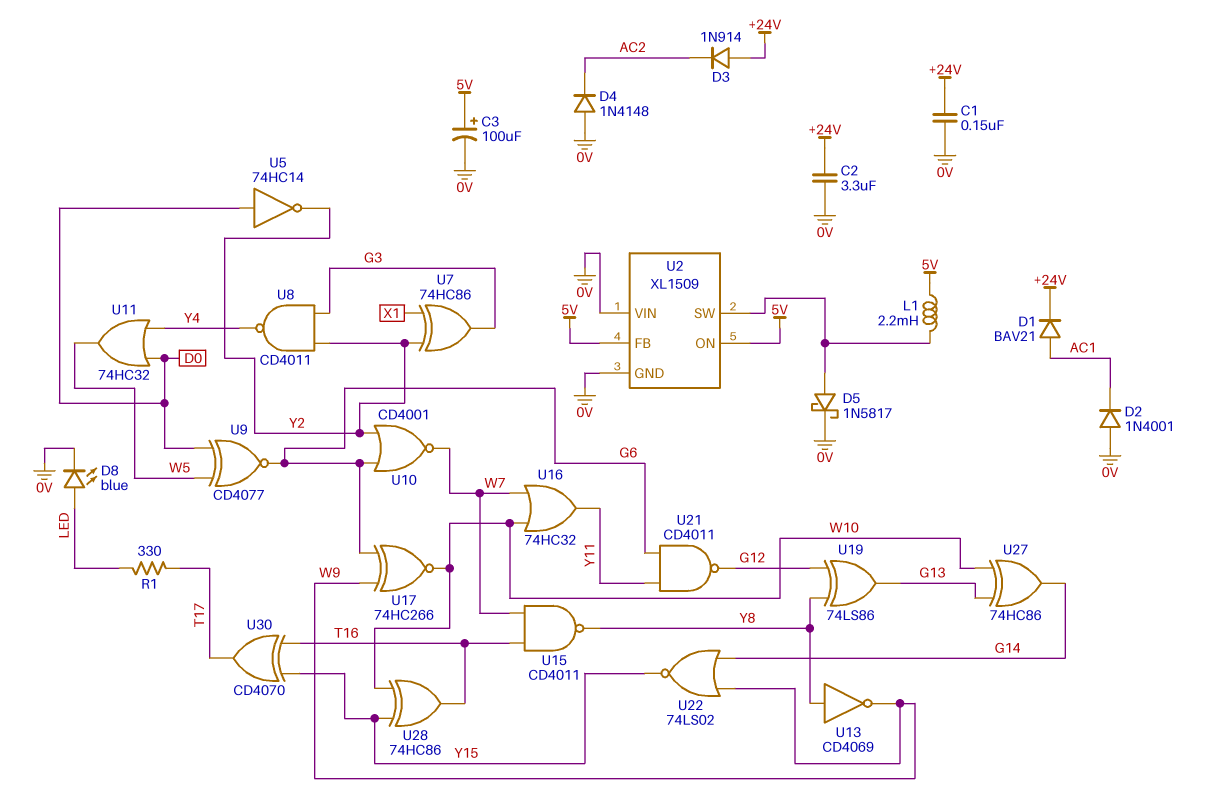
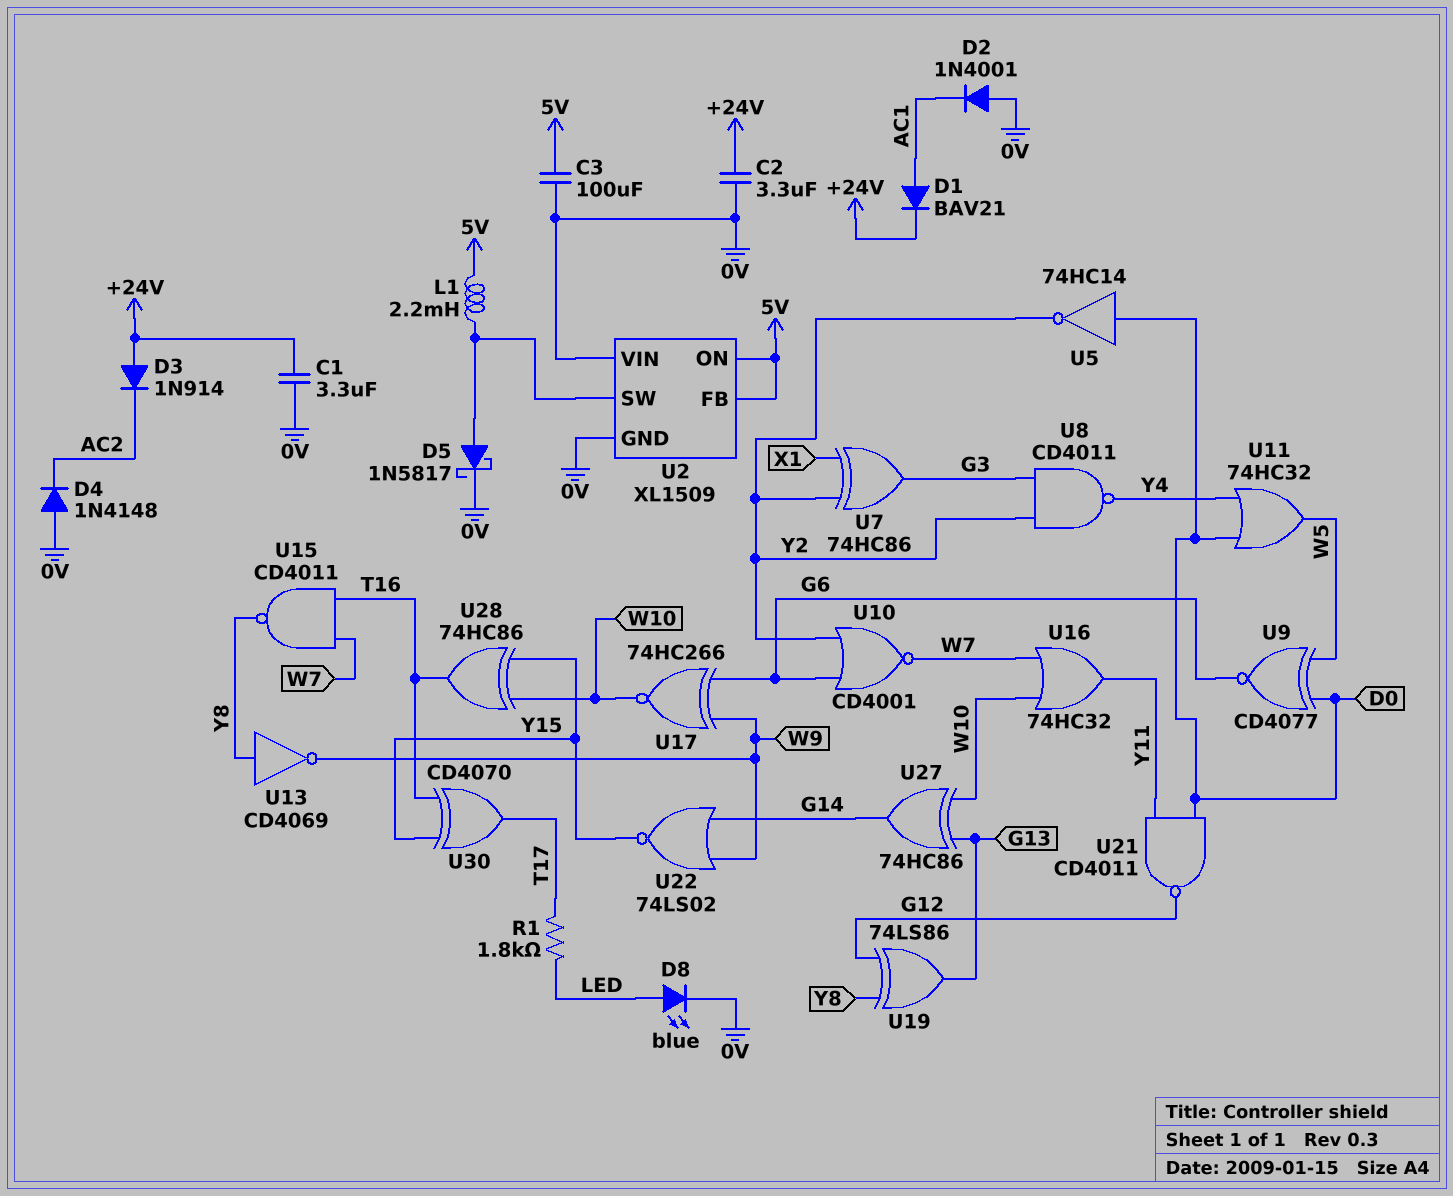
C1: 150nF (+24V, 0V) -> 3.3uF (+24V, 0V)
C3: 100uF (plus 5V, minus 0V) -> 100uF (0V, 5V)
R1: 330 (LED, T17) -> 1.8k (LED, T17)
U21: NAND CD4011 (in G6, in Y11, out G12) -> NAND CD4011 (in D0, in Y11, out G12)

